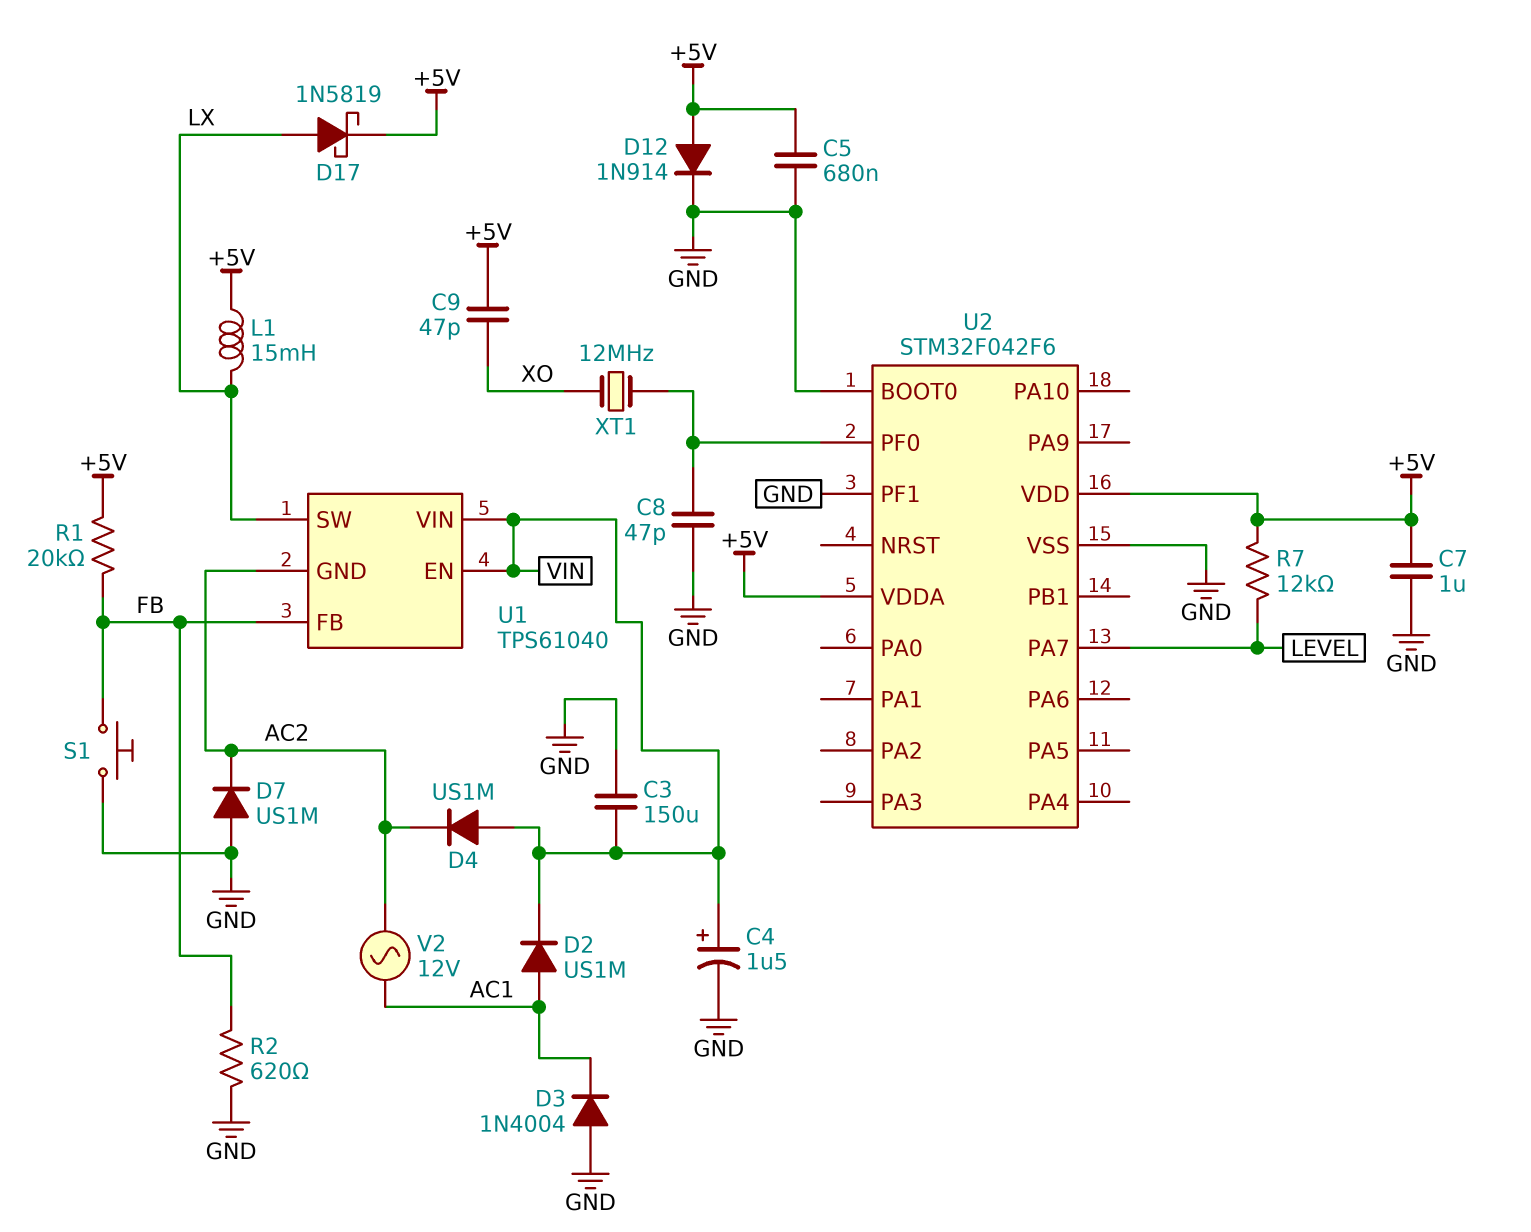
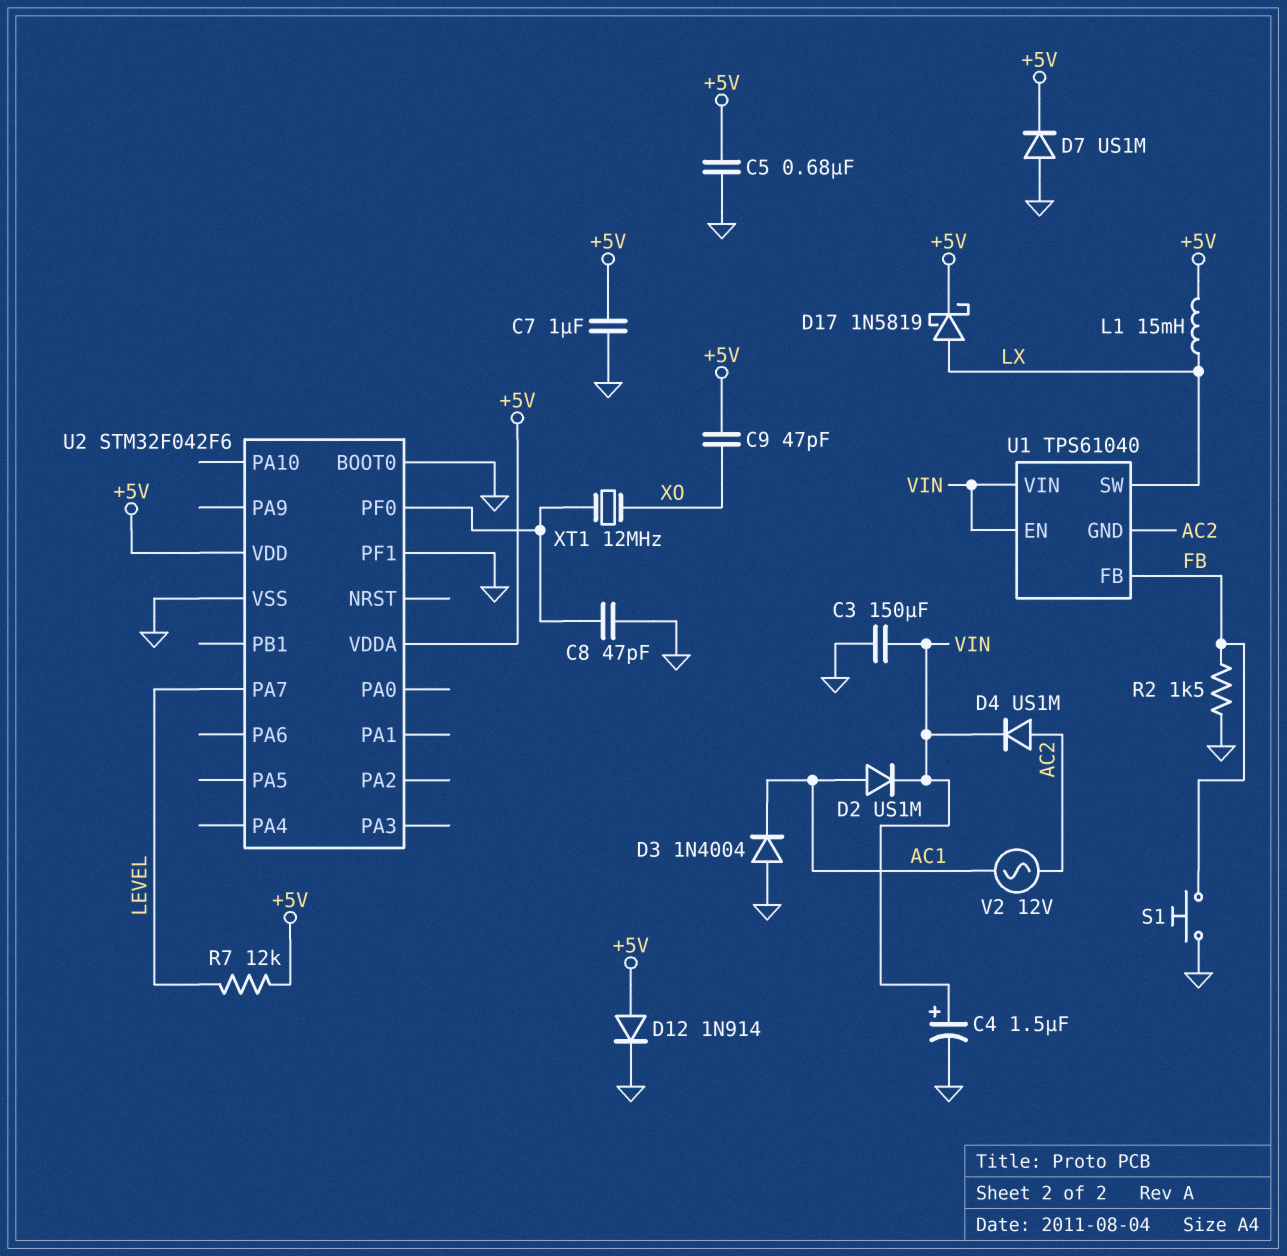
D4: diode US1M (A VIN, K AC2) -> diode US1M (A AC2, K VIN)
D7: diode US1M (A GND, K AC2) -> diode US1M (A GND, K +5V)
R1: 20k (+5V, FB) -> none
R2: 620 (FB, GND) -> 1.5k (FB, GND)

